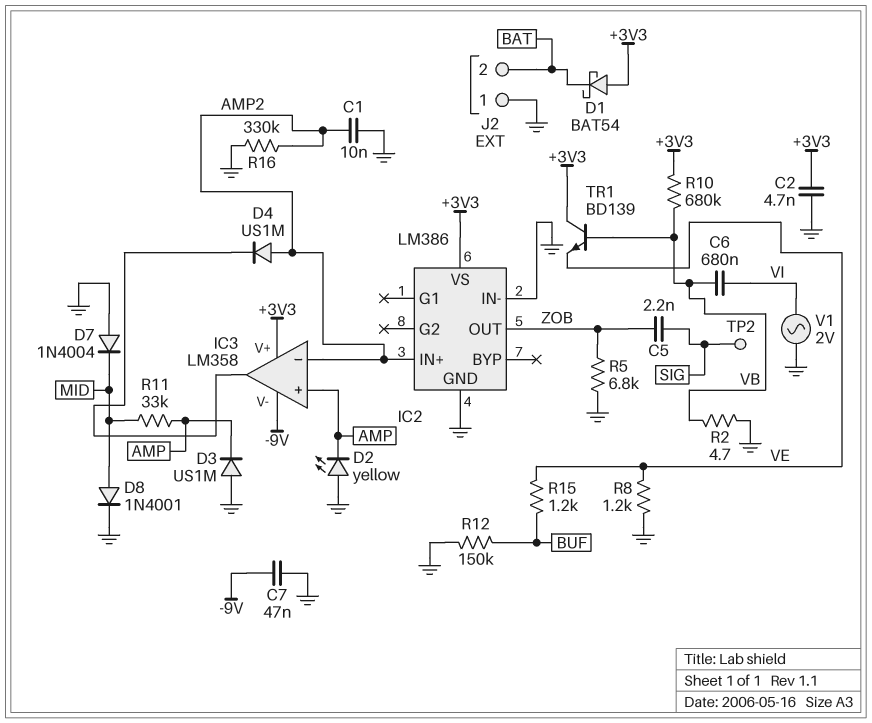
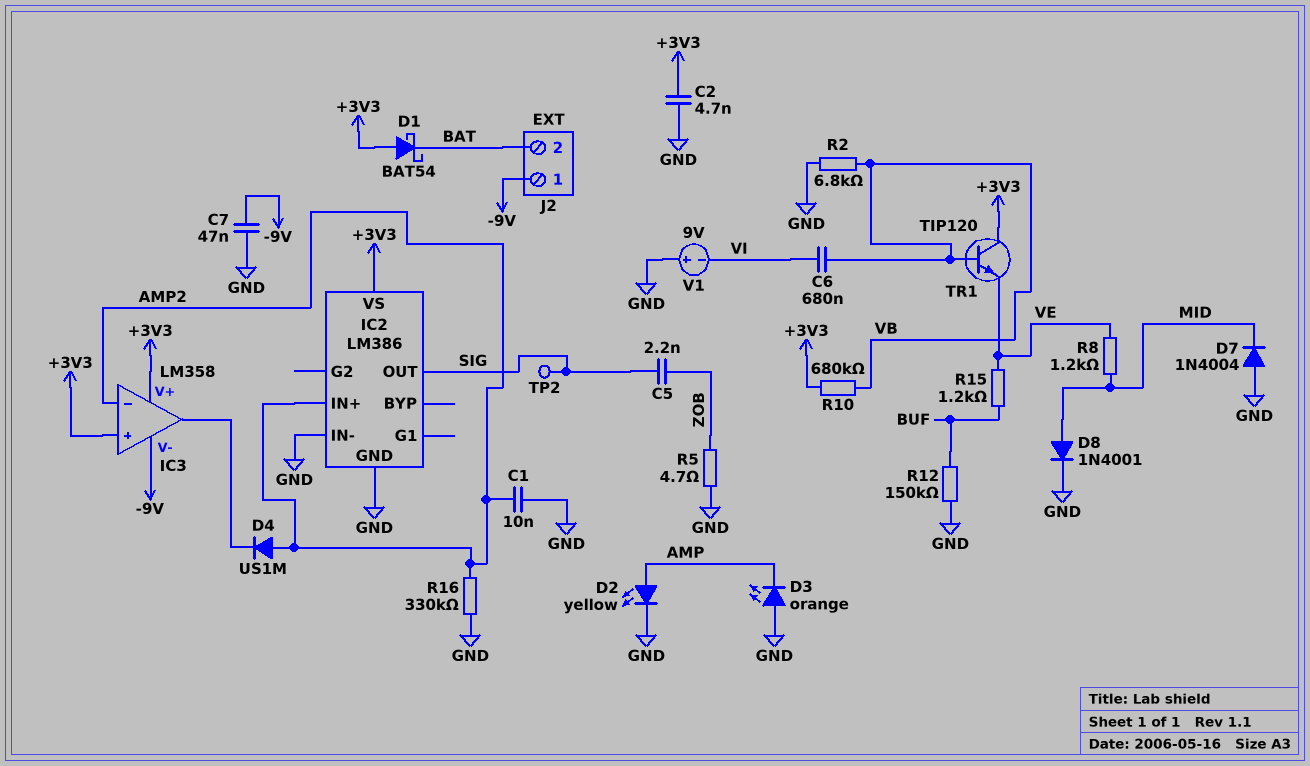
D2: LED yellow (A GND, K AMP) -> LED yellow (A AMP, K GND)
D3: diode US1M (A GND, K AMP) -> LED orange (A GND, K AMP)
IC2 pin OUT: ZOB -> SIG
IC3 pin in+: AMP -> +3V3
J2 pin 1: GND -> -9V
R2: 4.7 (GND, VB) -> 6.8k (GND, VB)
R5: 6.8k (GND, ZOB) -> 4.7 (GND, ZOB)
R8: 1.2k (GND, VE) -> 1.2k (MID, VE)
R11: 33k (AMP, MID) -> none
TR1: NPN BD139 (B VB, C +3V3, E VE) -> NPN TIP120 (B VB, C +3V3, E VE)
V1: AC 2V (GND, VI) -> 9V (plus GND, minus VI)

